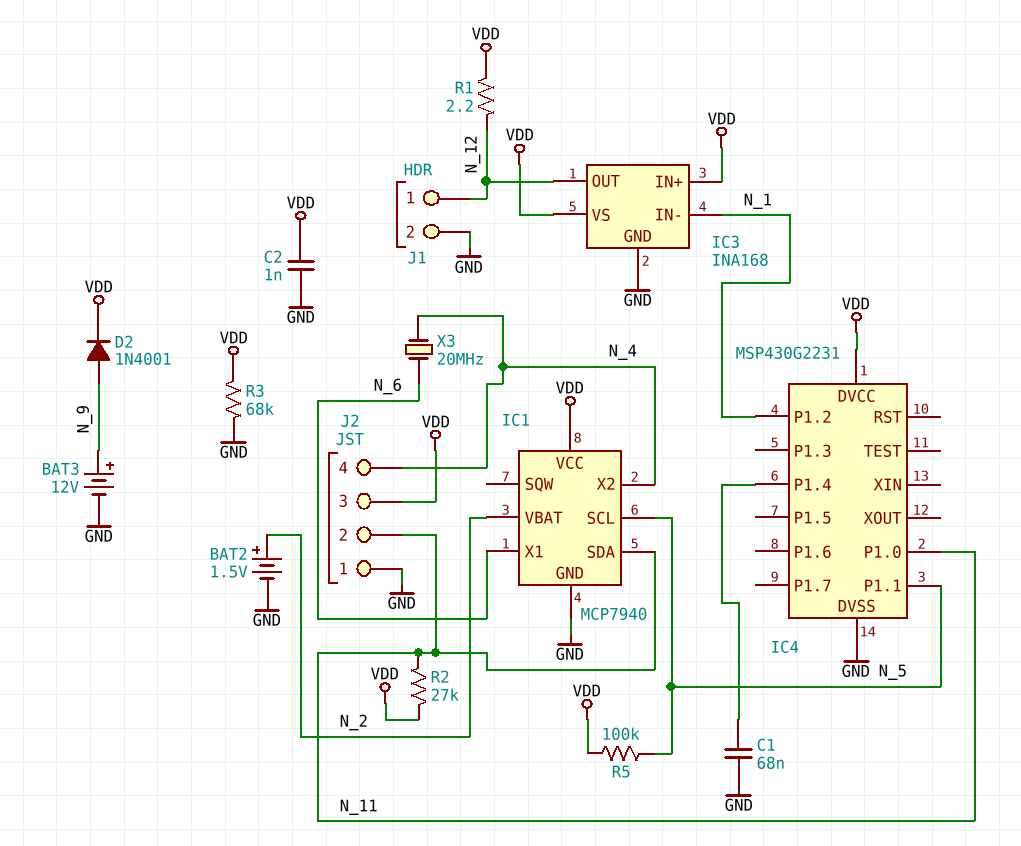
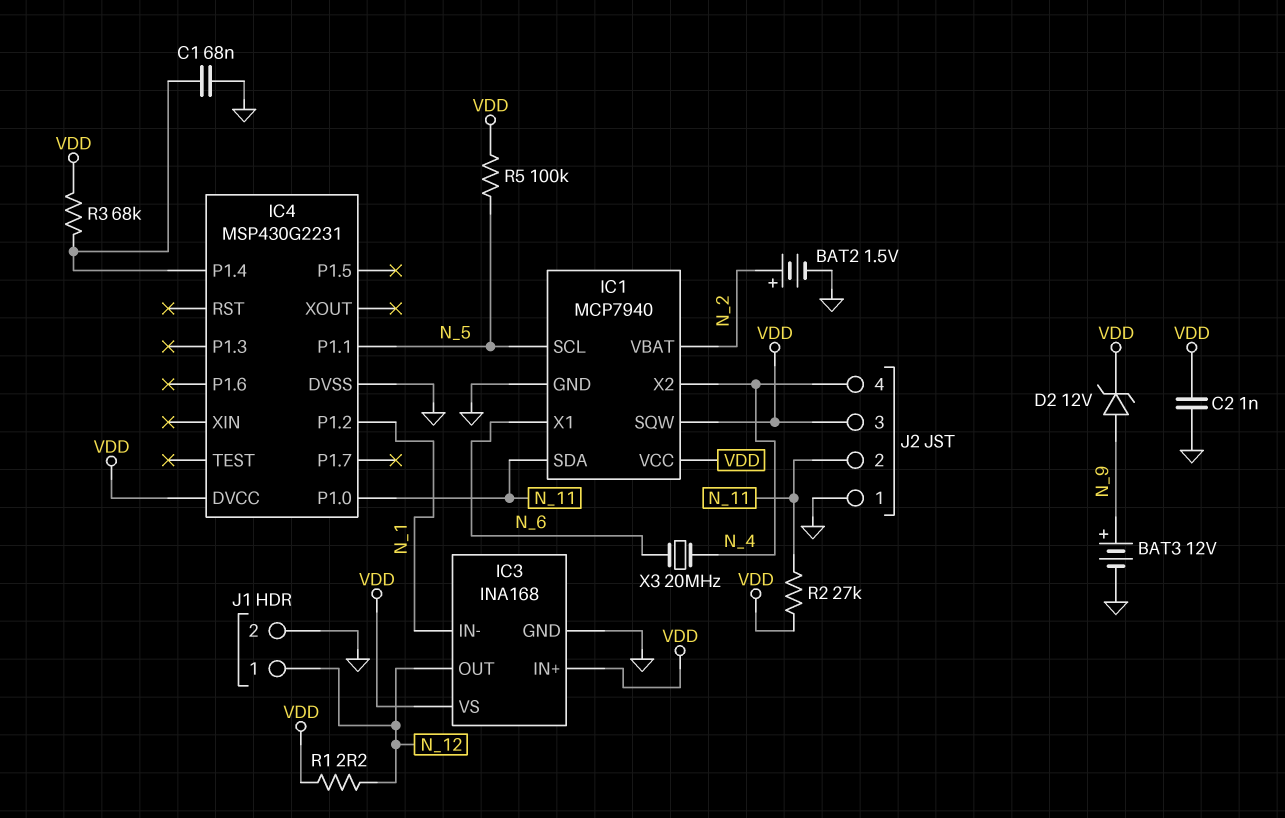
D2: diode 1N4001 (A N_9, K VDD) -> zener 12V (A N_9, K VDD)
IC1 pin SQW: none -> VDD
R3: 68k (GND, VDD) -> 68k (IC4/P1.4, VDD)

